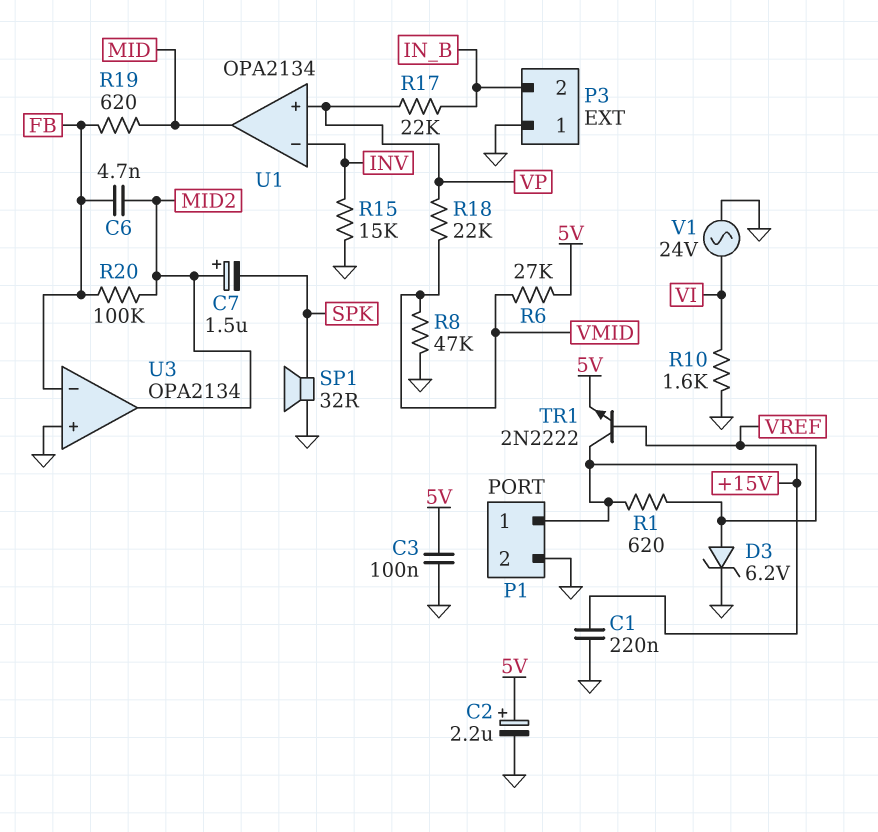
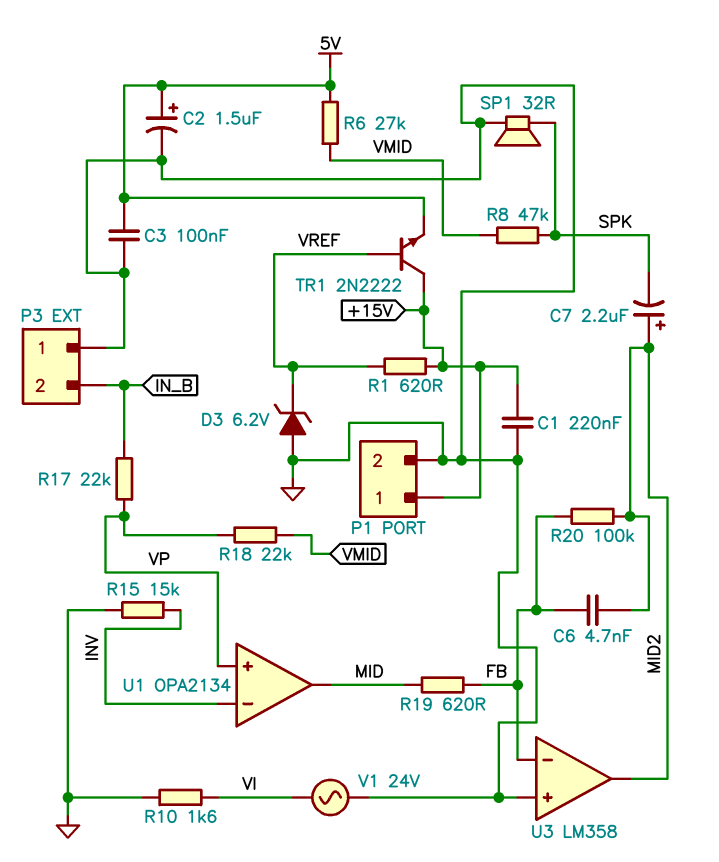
C2: 2.2uF (plus 5V, minus GND) -> 1.5uF (plus 5V, minus GND)
C7: 1.5uF (plus MID2, minus SPK) -> 2.2uF (plus MID2, minus SPK)
D3: zener 6.2V (A VREF, K GND) -> zener 6.2V (A GND, K VREF)
R8: 47k (GND, VMID) -> 47k (SPK, VMID)
U3: OPA2134 -> LM358

